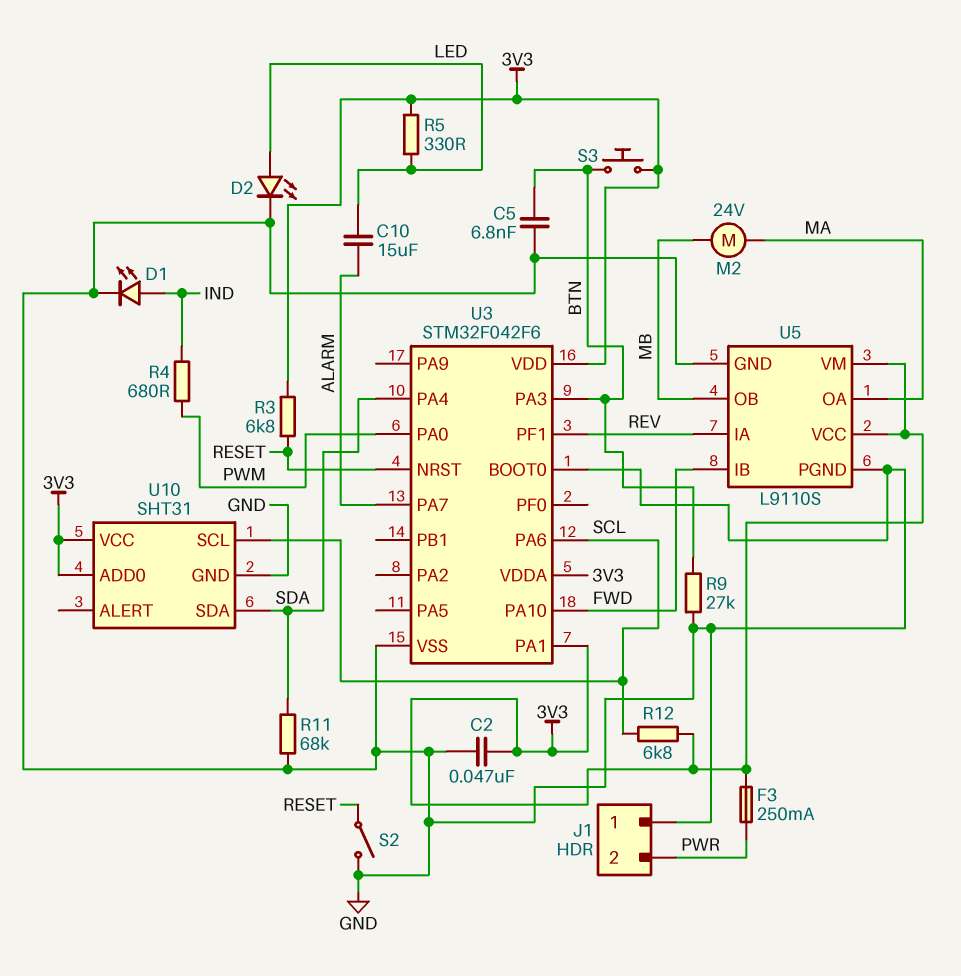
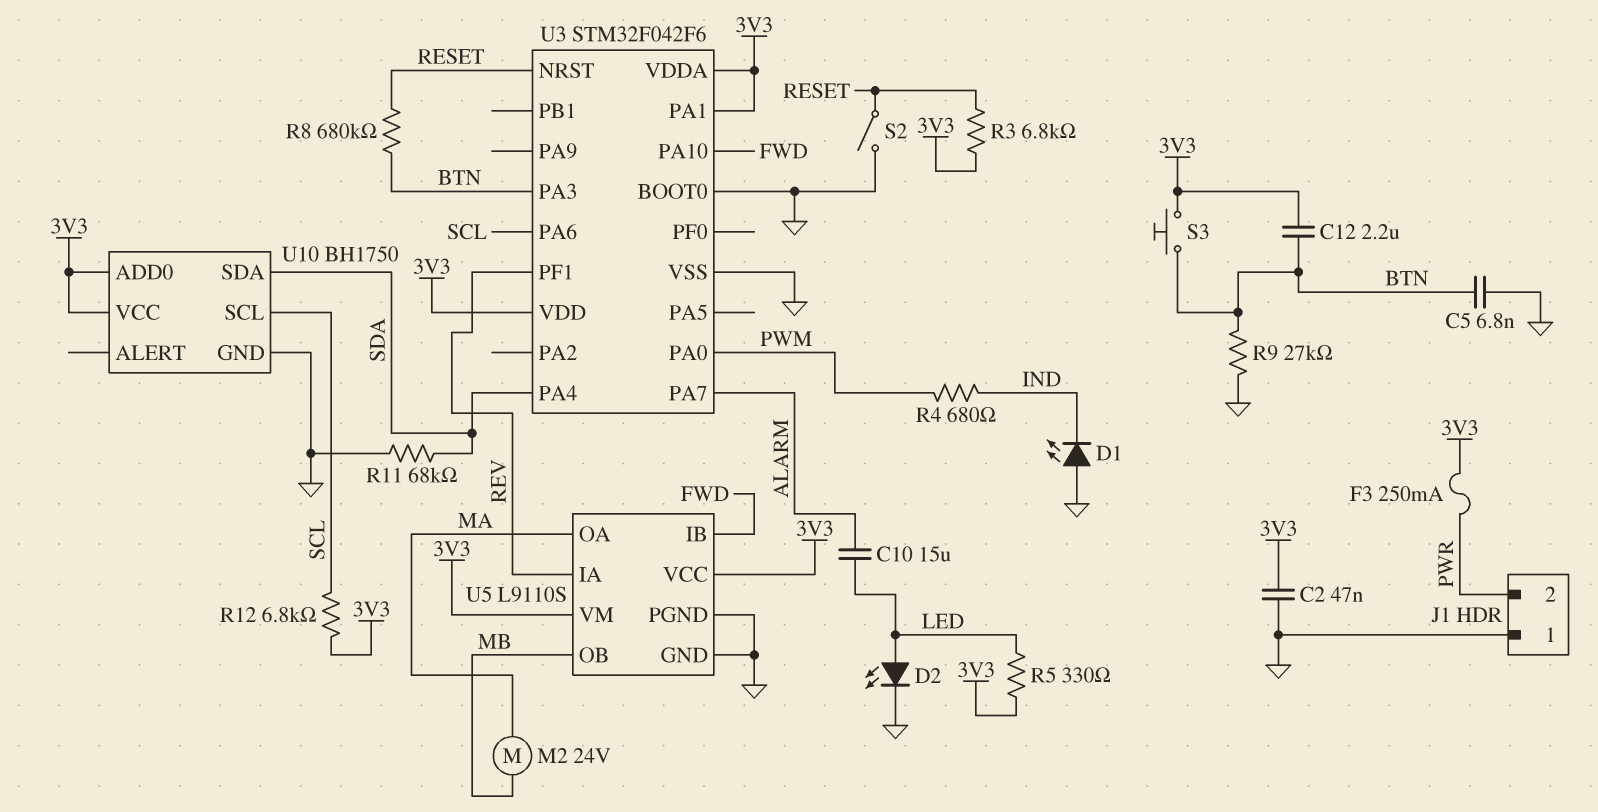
C12: none -> 2.2uF (3V3, BTN)
D1: LED (A IND, K GND) -> LED (A GND, K IND)
R8: none -> 680k (BTN, RESET)
U10: SHT31 -> BH1750

